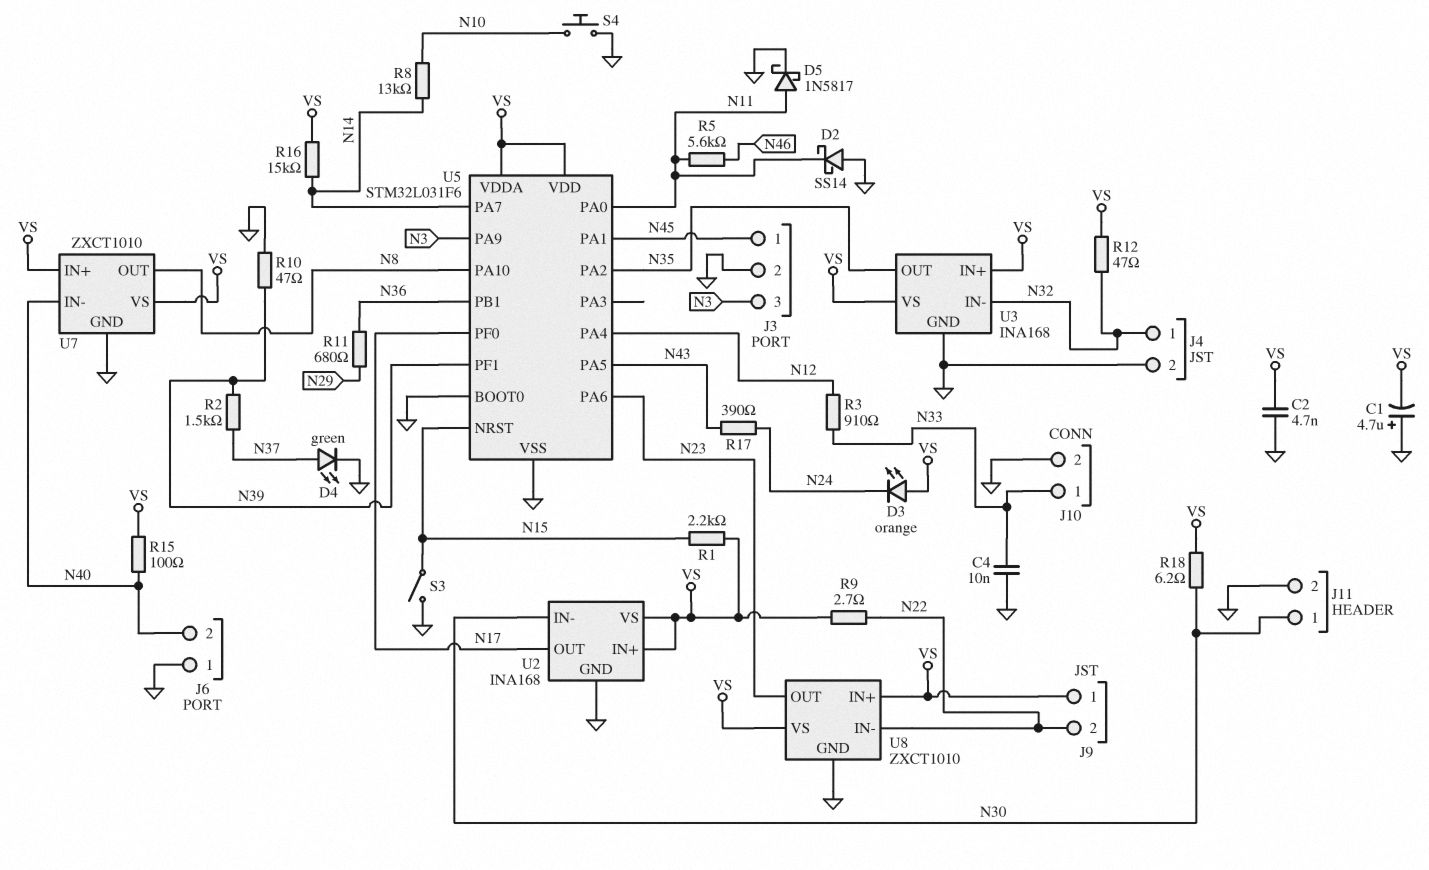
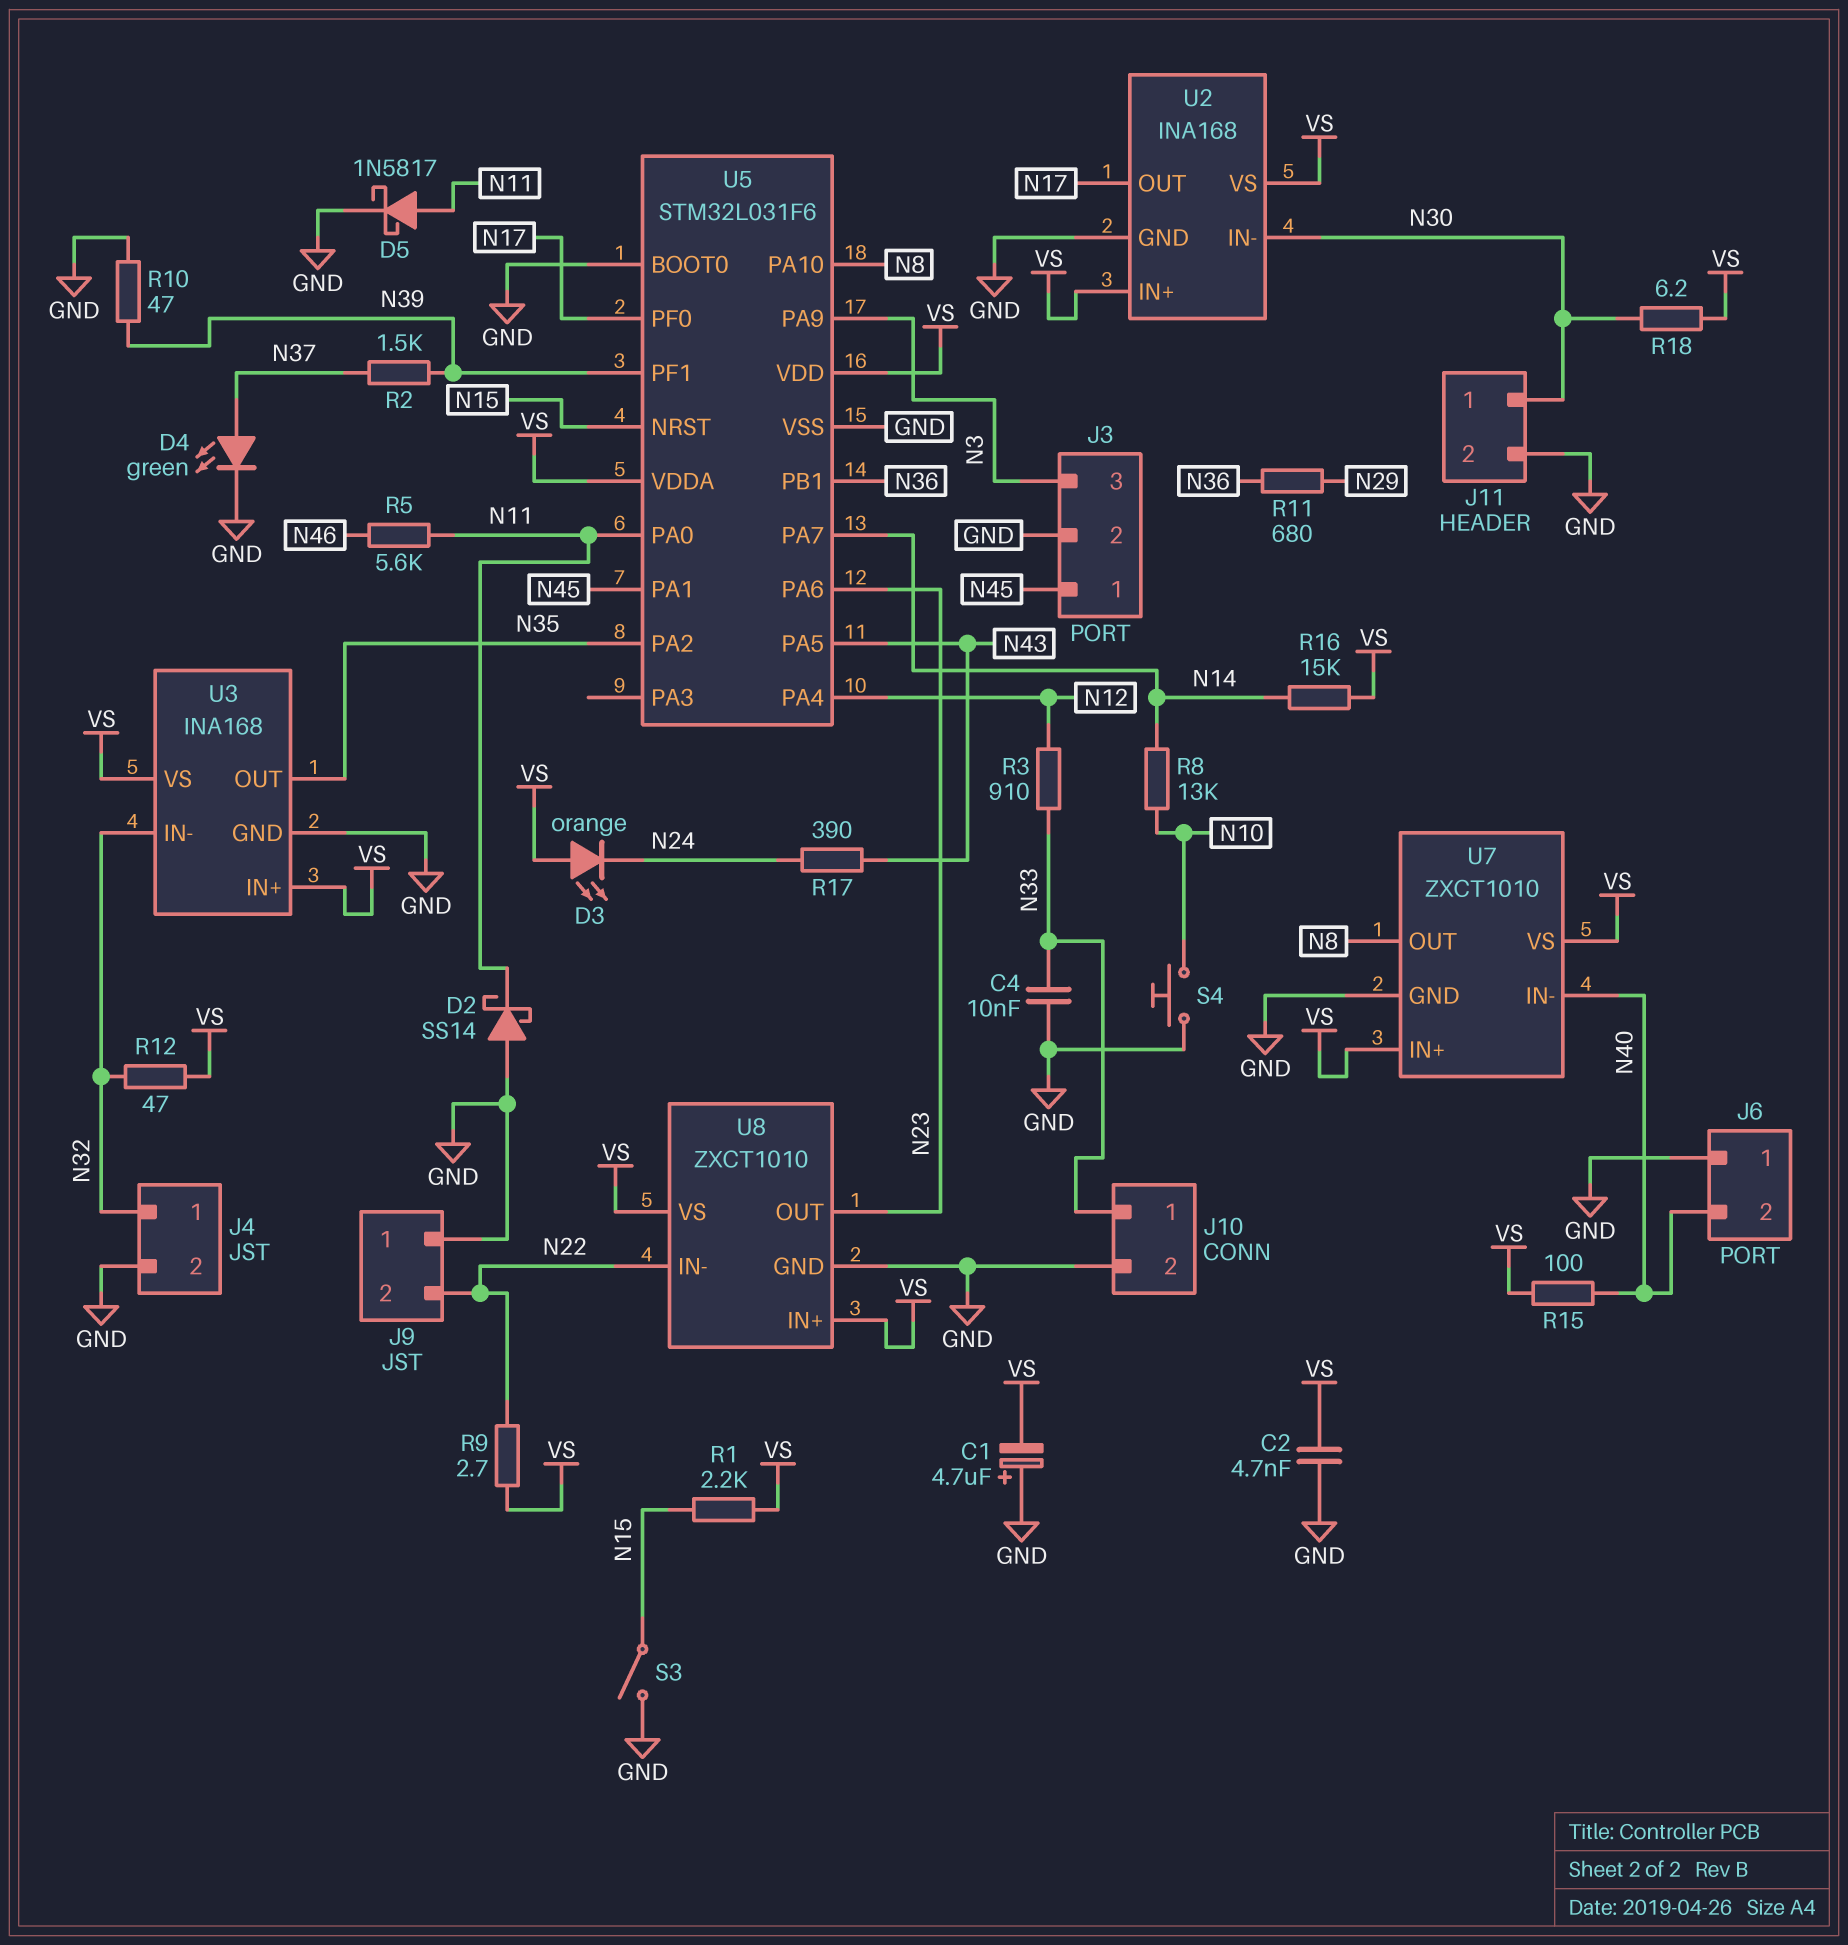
J9 pin 1: VS -> GND

